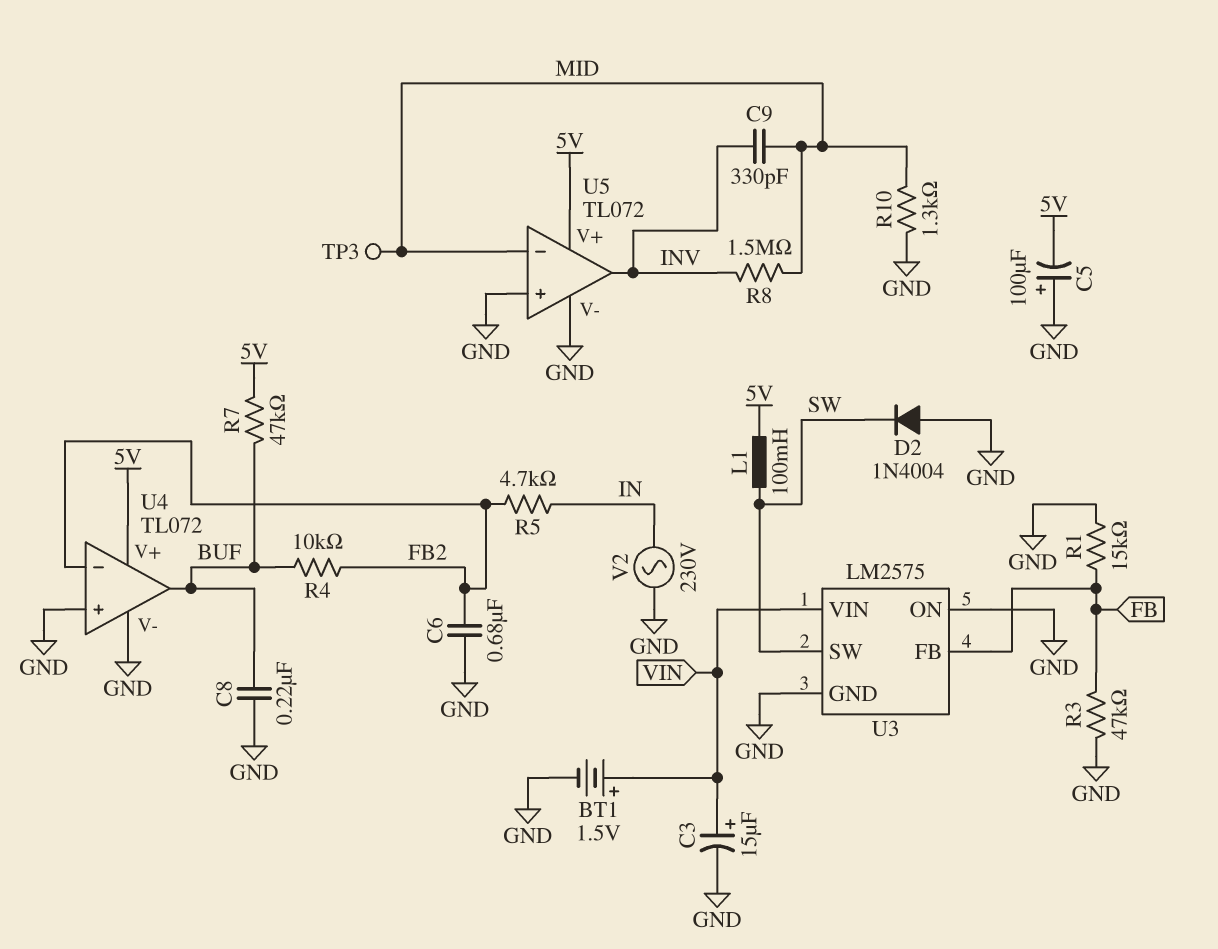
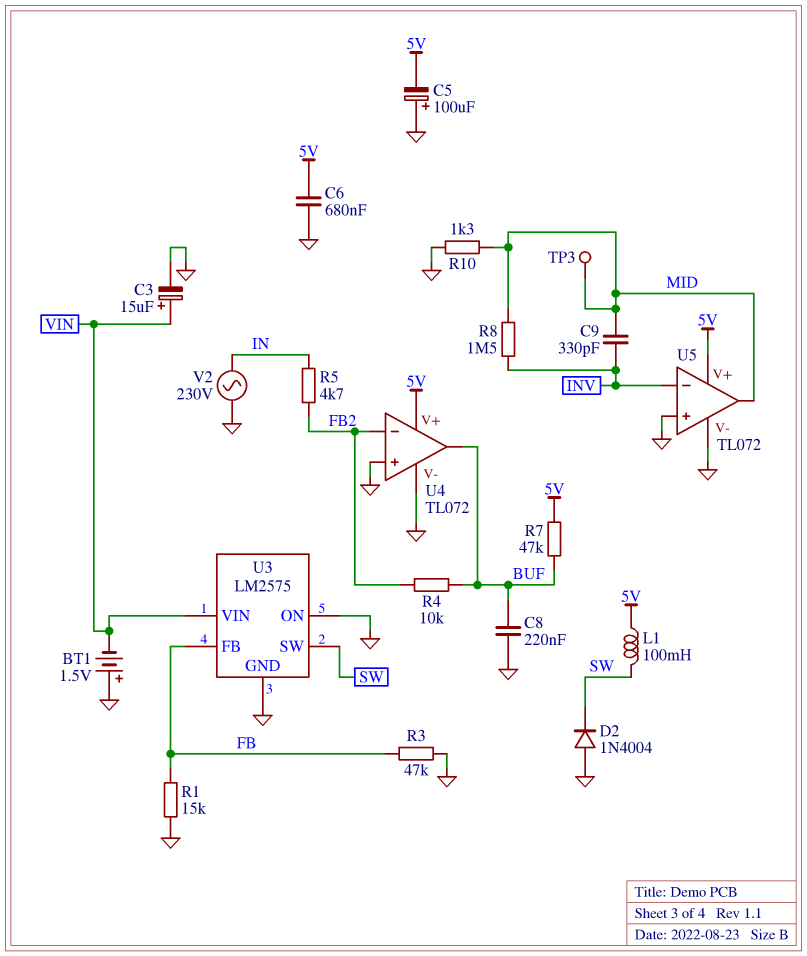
BT1: 1.5V (plus VIN, minus GND) -> 1.5V (plus GND, minus VIN)
C6: 680nF (FB2, GND) -> 680nF (5V, GND)
U5 pin in-: MID -> INV
U5 pin out: INV -> MID

